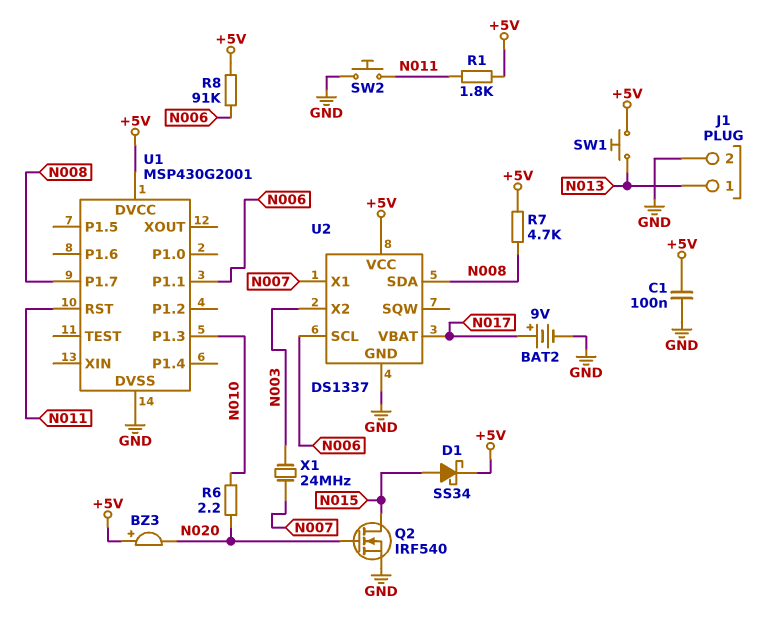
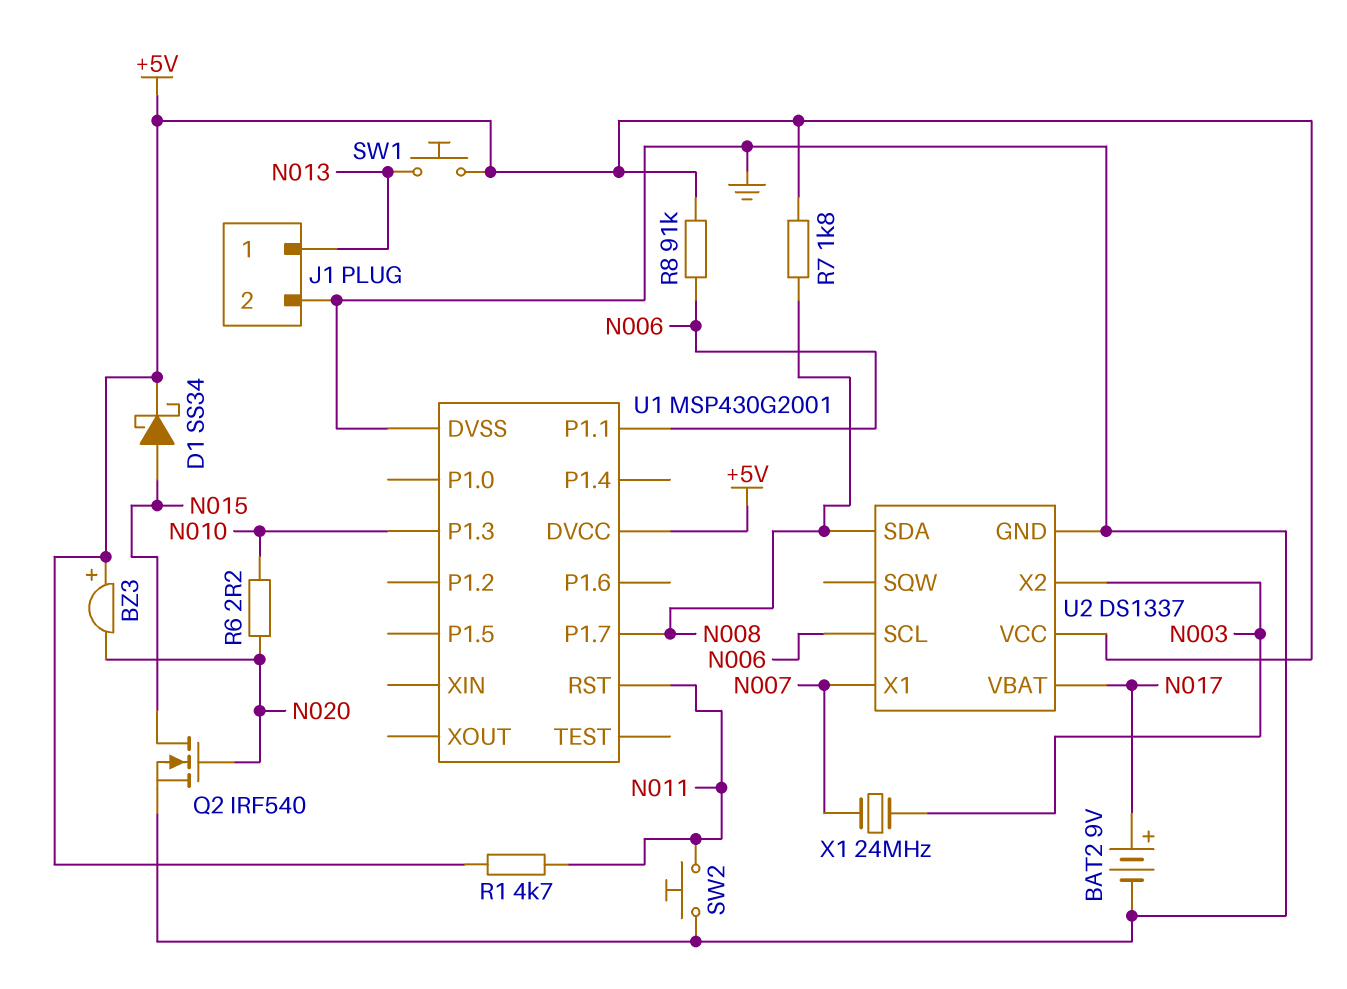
C1: 100nF (+5V, GND) -> none
R1: 1.8k (+5V, N011) -> 4.7k (+5V, N011)
R7: 4.7k (+5V, N008) -> 1.8k (+5V, N008)

